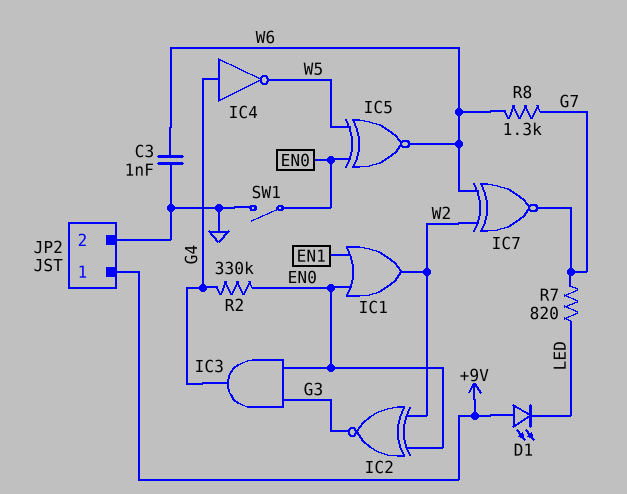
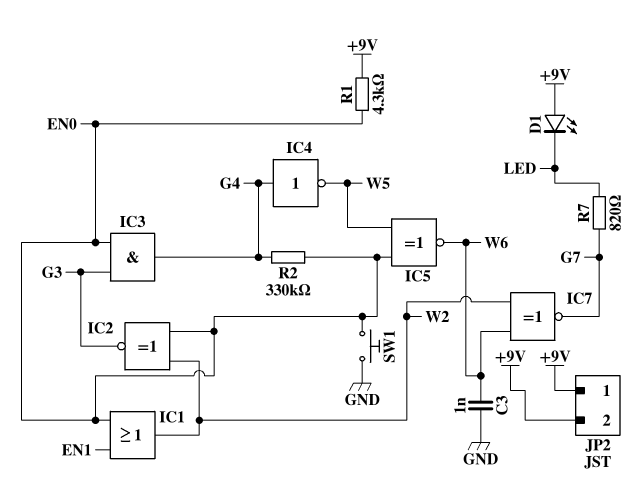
JP2 pin 2: GND -> +9V
R1: none -> 4.3k (+9V, EN0)
R8: 1.3k (G7, W6) -> none
SW1: switch (EN0, GND) -> button (EN0, GND)

